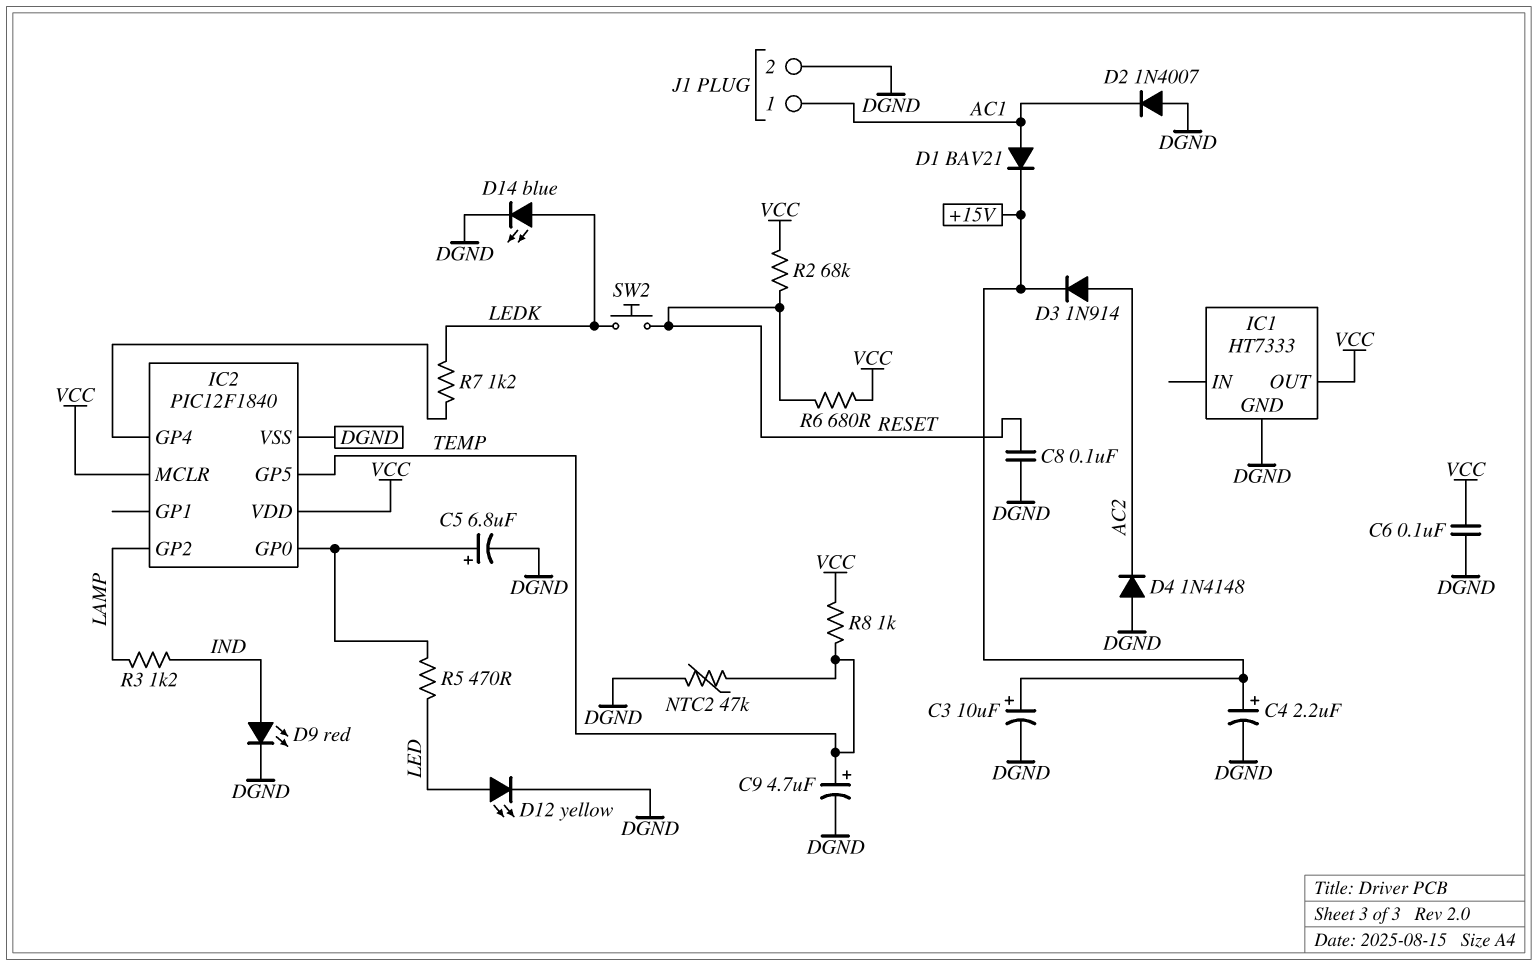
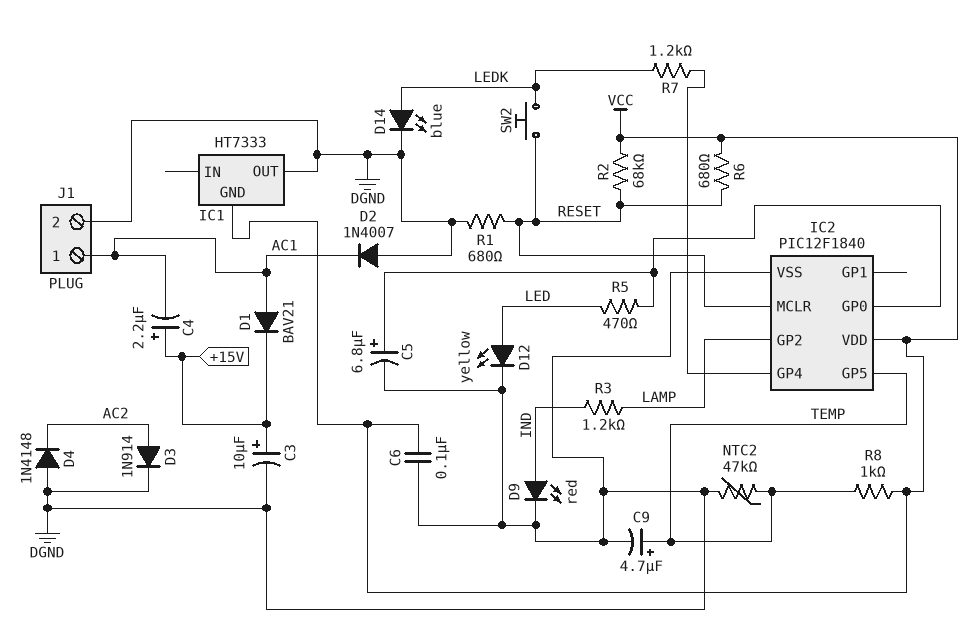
C4: 2.2uF (plus +15V, minus DGND) -> 2.2uF (plus +15V, minus AC1)
C8: 100nF (DGND, RESET) -> none
D3: diode 1N914 (A AC2, K +15V) -> diode 1N914 (A AC2, K DGND)
IC1 pin GND: DGND -> VCC
IC1 pin OUT: VCC -> DGND
IC2 pin MCLR: VCC -> RESET
R1: none -> 680 (DGND, RESET)

